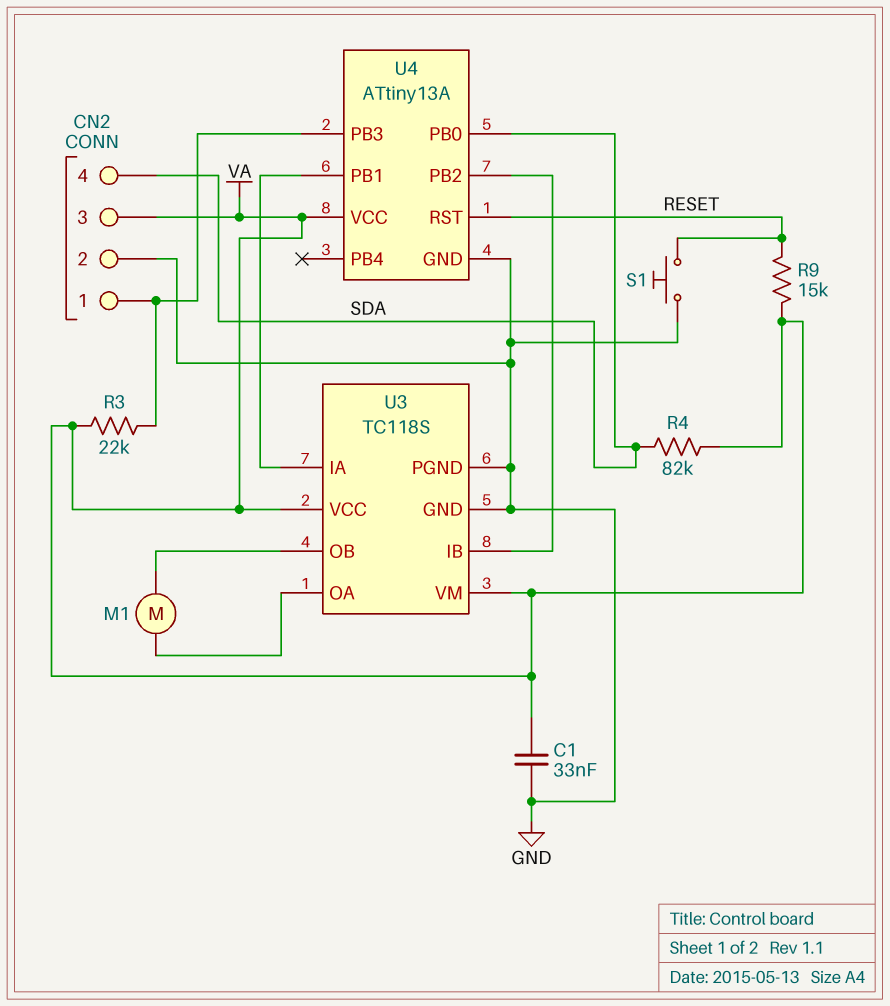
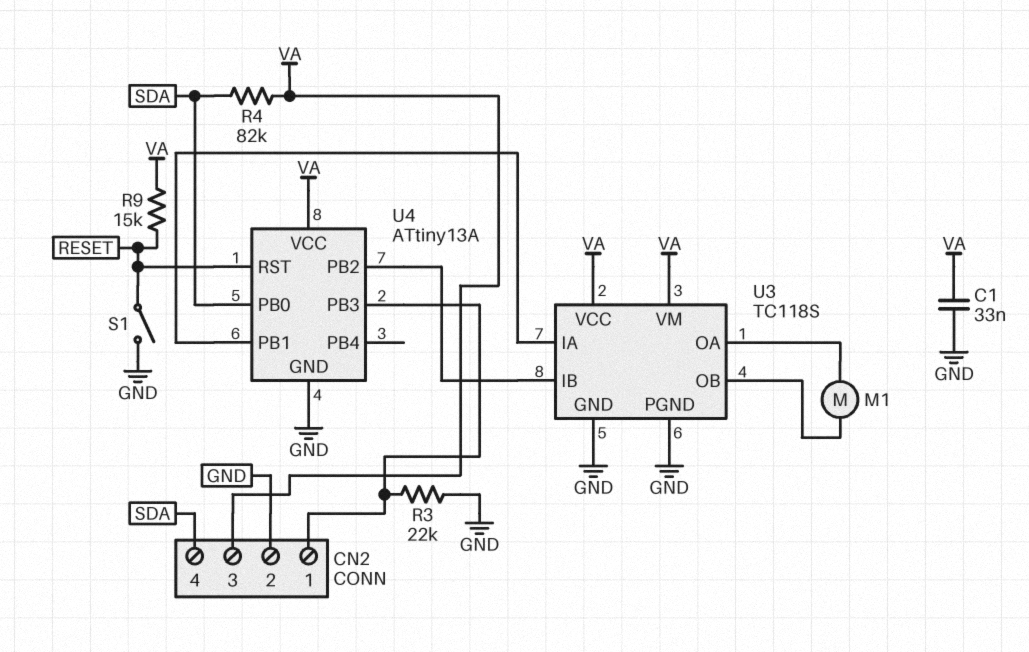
R3: 22k (CN2/1, VA) -> 22k (CN2/1, GND)
S1: button (GND, RESET) -> switch (GND, RESET)

